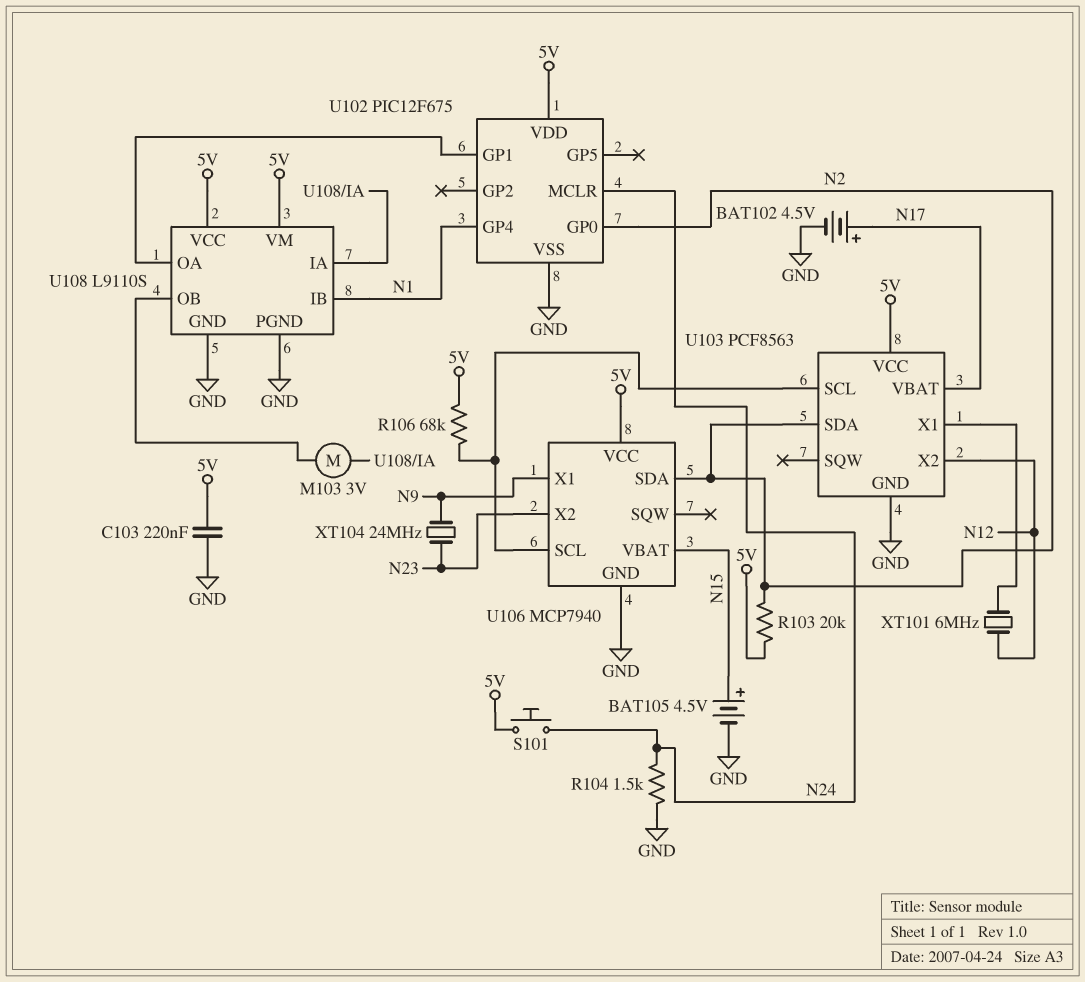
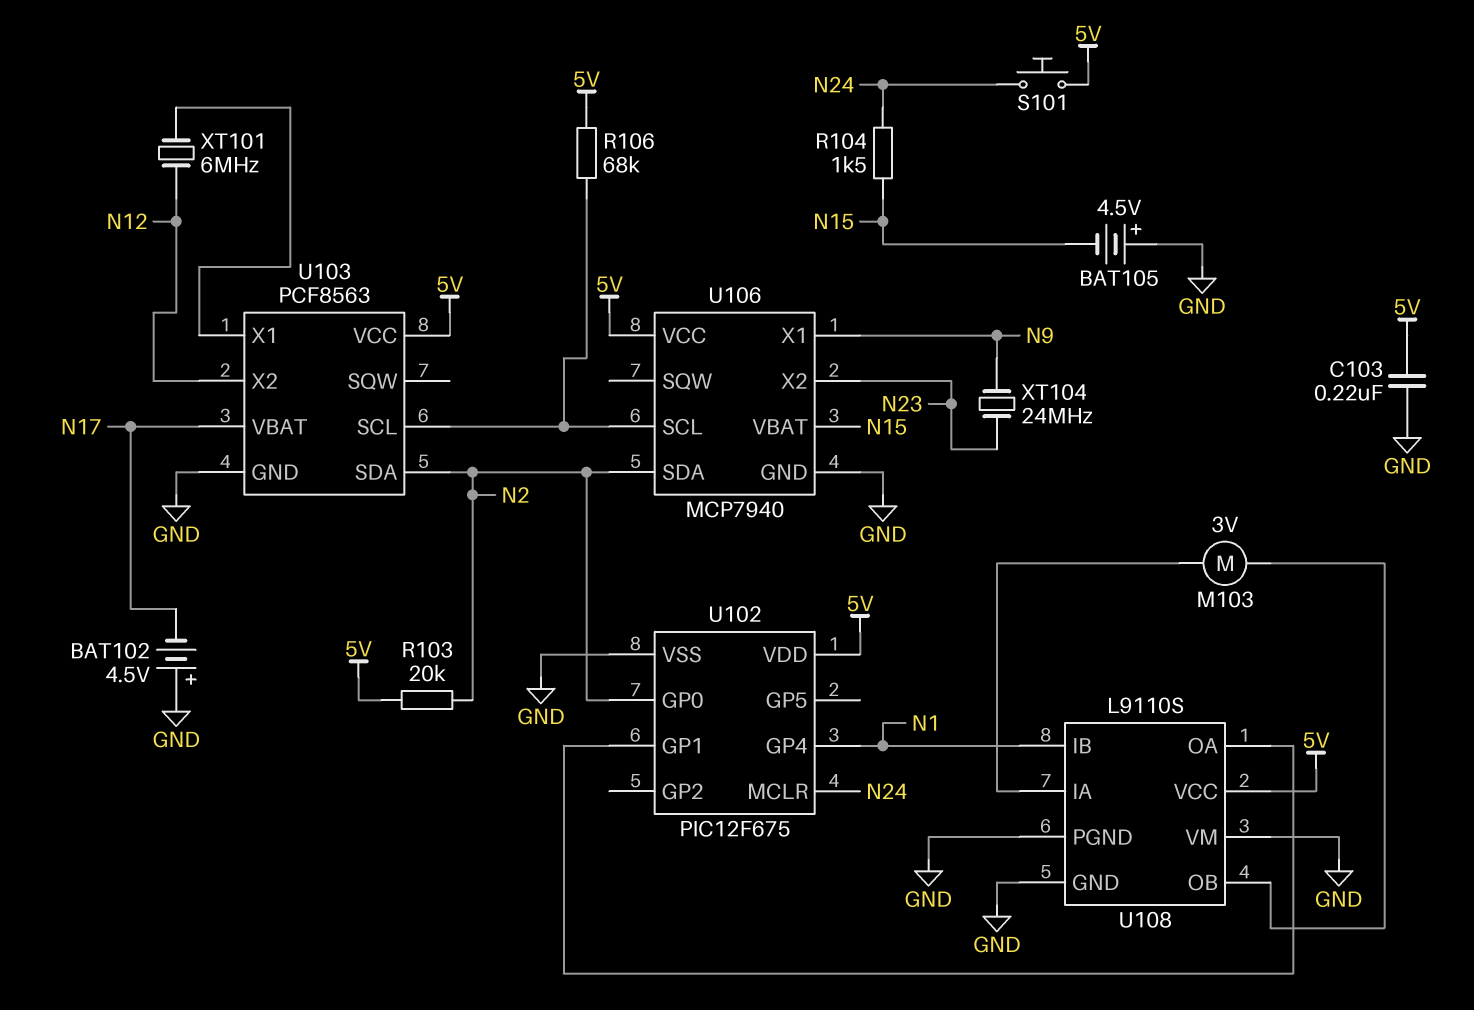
BAT102: 4.5V (plus N17, minus GND) -> 4.5V (plus GND, minus N17)
BAT105: 4.5V (plus N15, minus GND) -> 4.5V (plus GND, minus N15)
R104: 1.5k (GND, N24) -> 1.5k (N15, N24)
U108 pin VM: 5V -> GND

